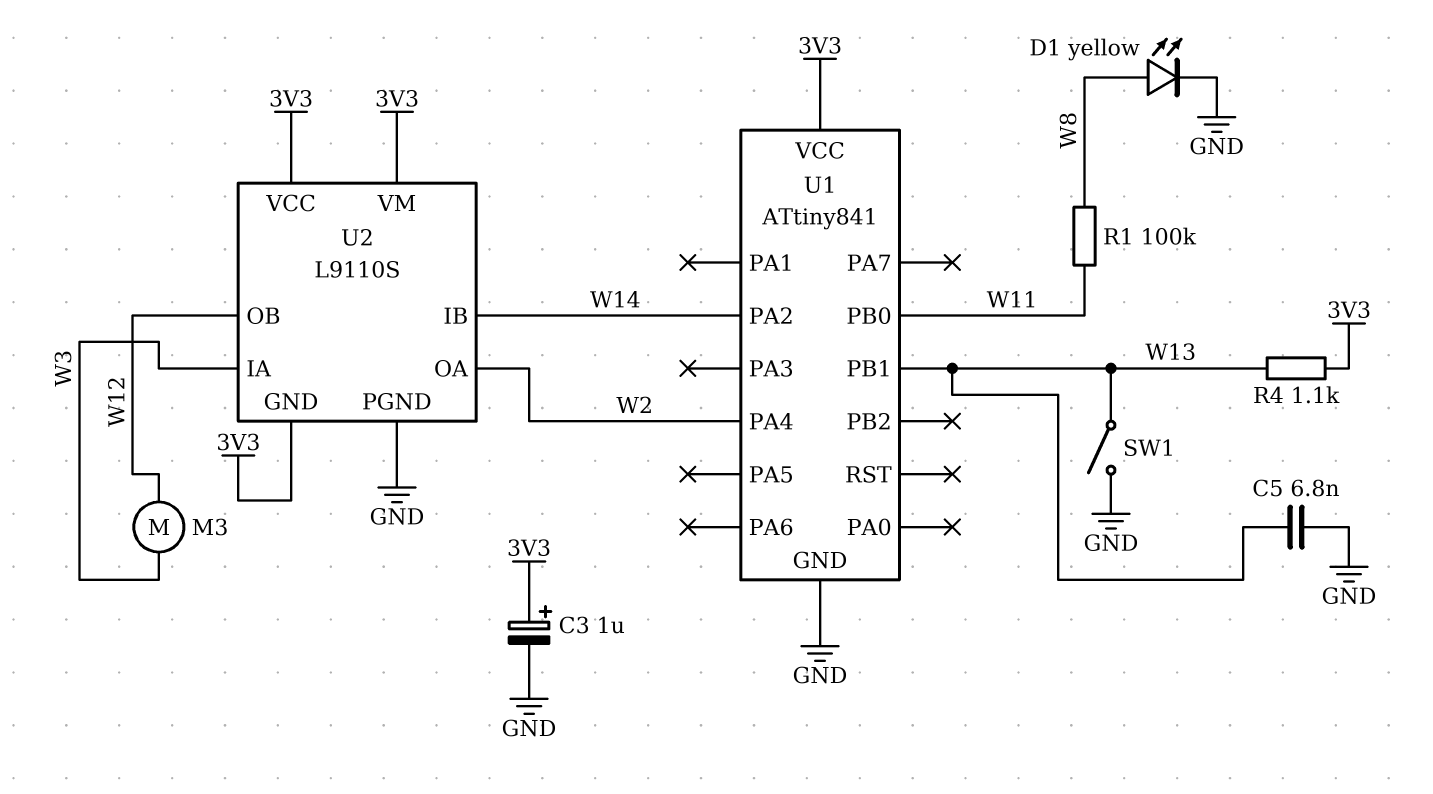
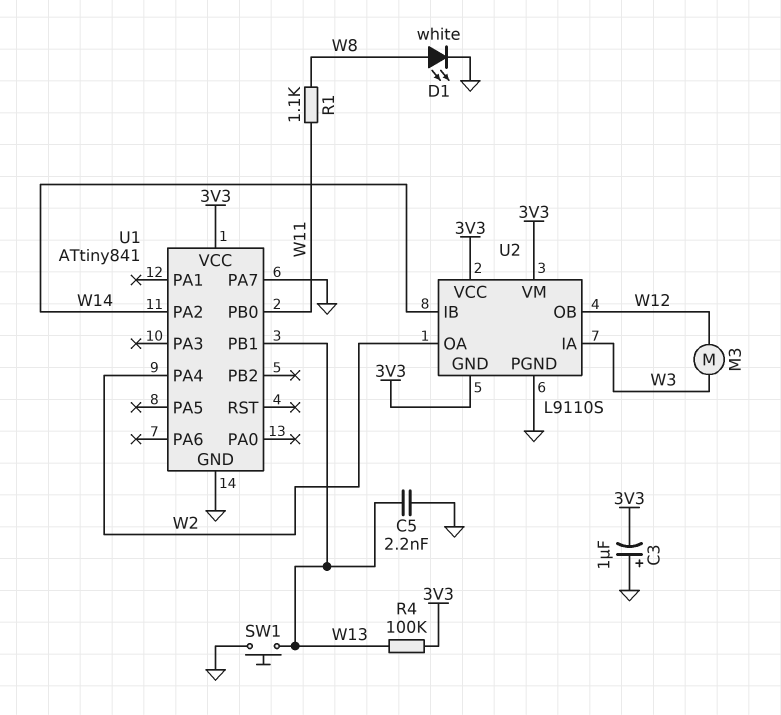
C3: 1uF (plus 3V3, minus GND) -> 1uF (plus GND, minus 3V3)
C5: 6.8nF (GND, W13) -> 2.2nF (GND, W13)
D1: LED yellow (A W8, K GND) -> LED white (A W8, K GND)
R1: 100k (W8, W11) -> 1.1k (W8, W11)
R4: 1.1k (3V3, W13) -> 100k (3V3, W13)
SW1: switch (GND, W13) -> button (GND, W13)
U1 pin PA7: none -> GND

